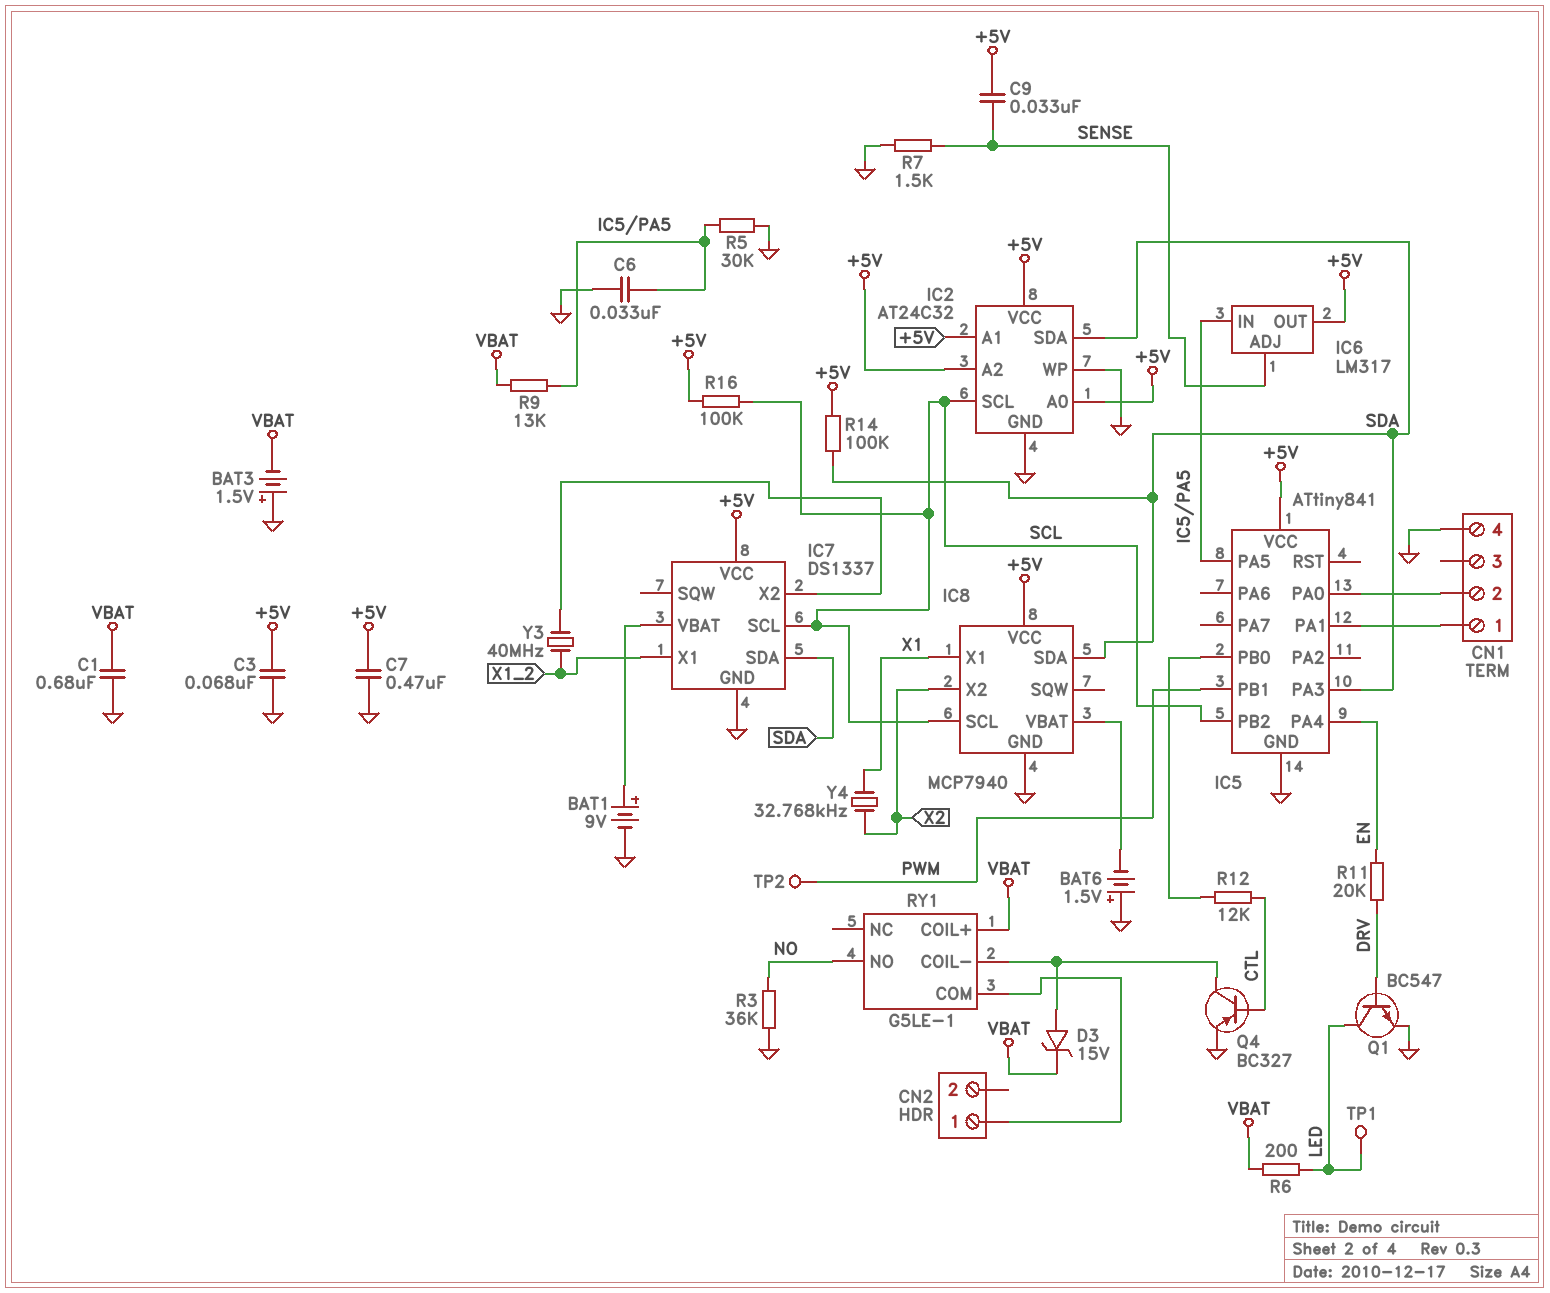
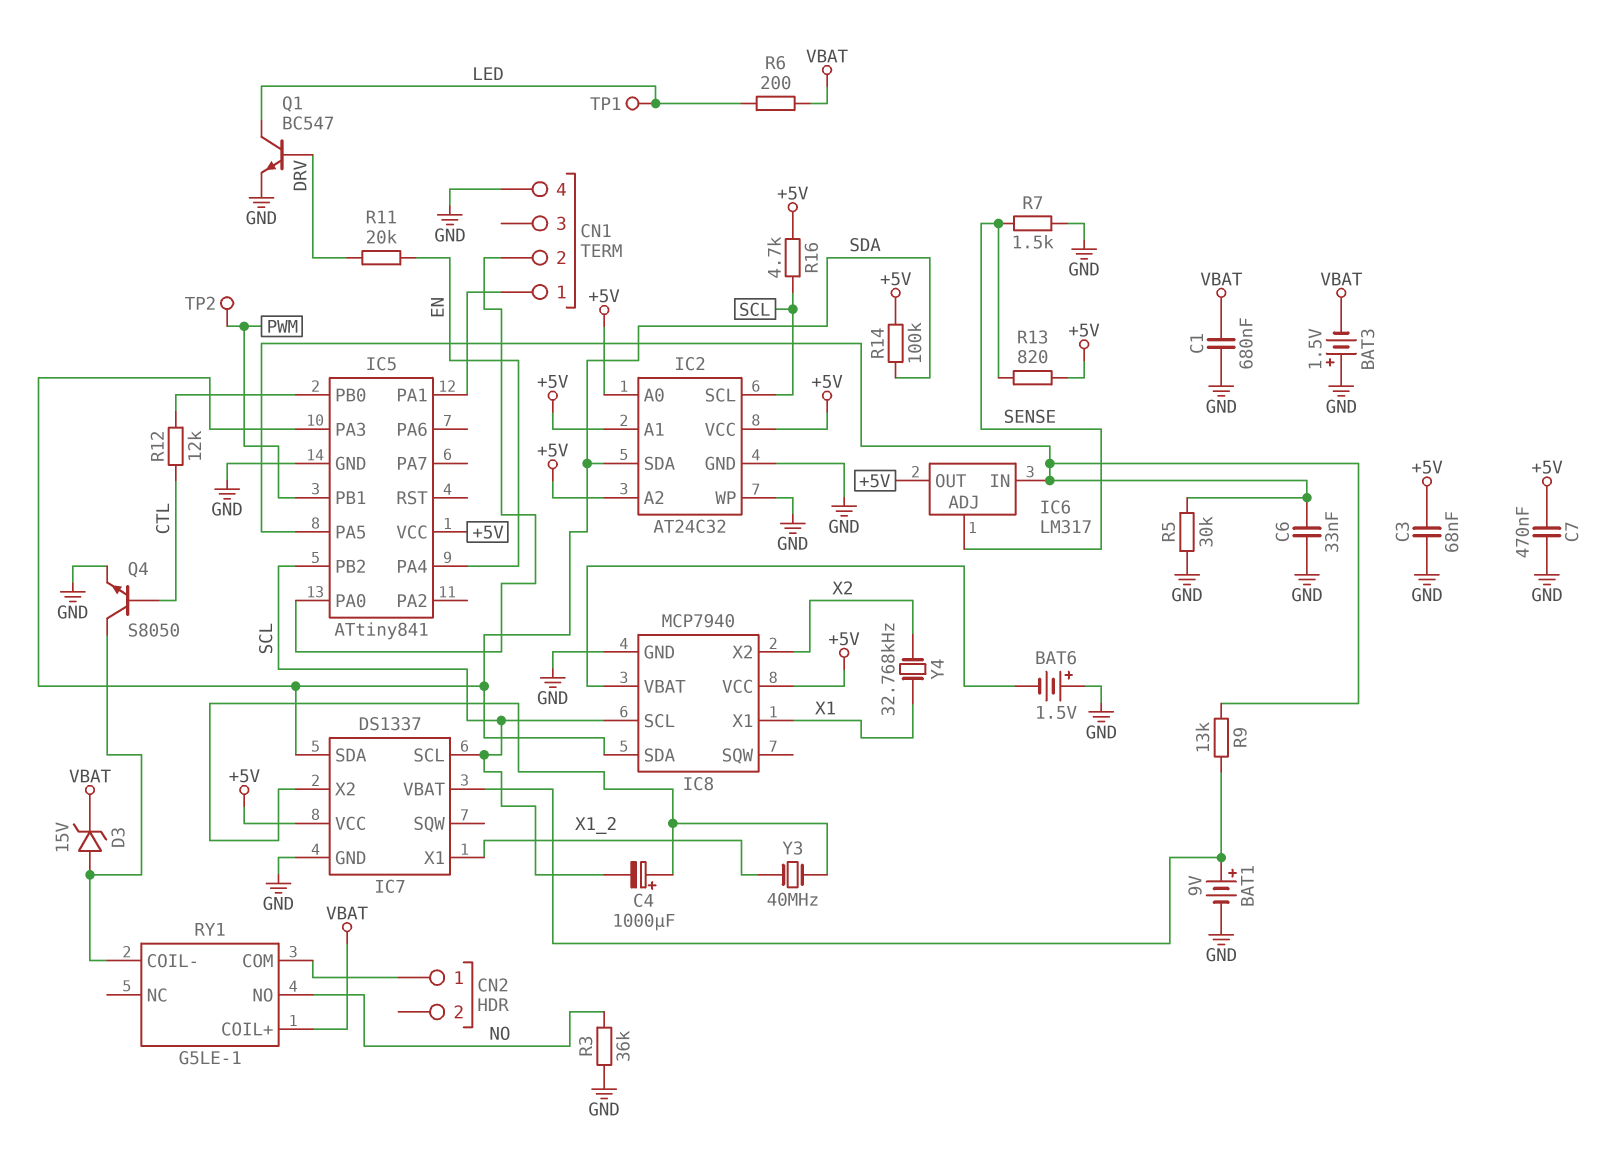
C4: none -> 1000uF (plus IC7/X2, minus SCL)
C9: 33nF (+5V, SENSE) -> none
Q4: PNP BC327 (B CTL, C RY1/COIL-, E GND) -> NPN S8050 (B CTL, C RY1/COIL-, E GND)
R9: 13k (IC5/PA5, VBAT) -> 13k (IC5/PA5, IC7/VBAT)
R13: none -> 820 (+5V, SENSE)
R16: 100k (+5V, SCL) -> 4.7k (+5V, SCL)

